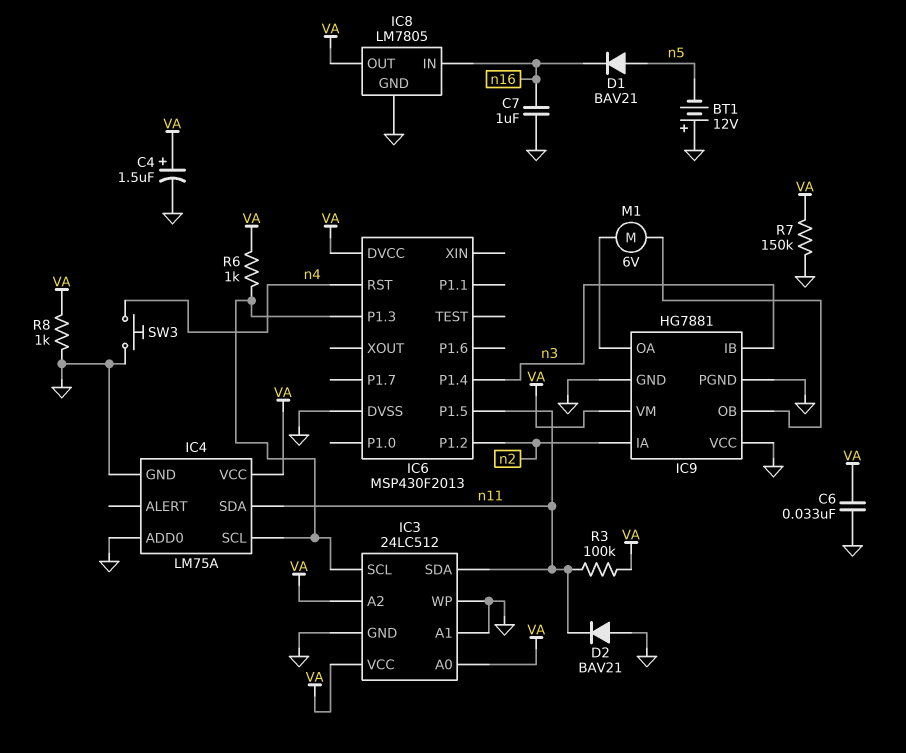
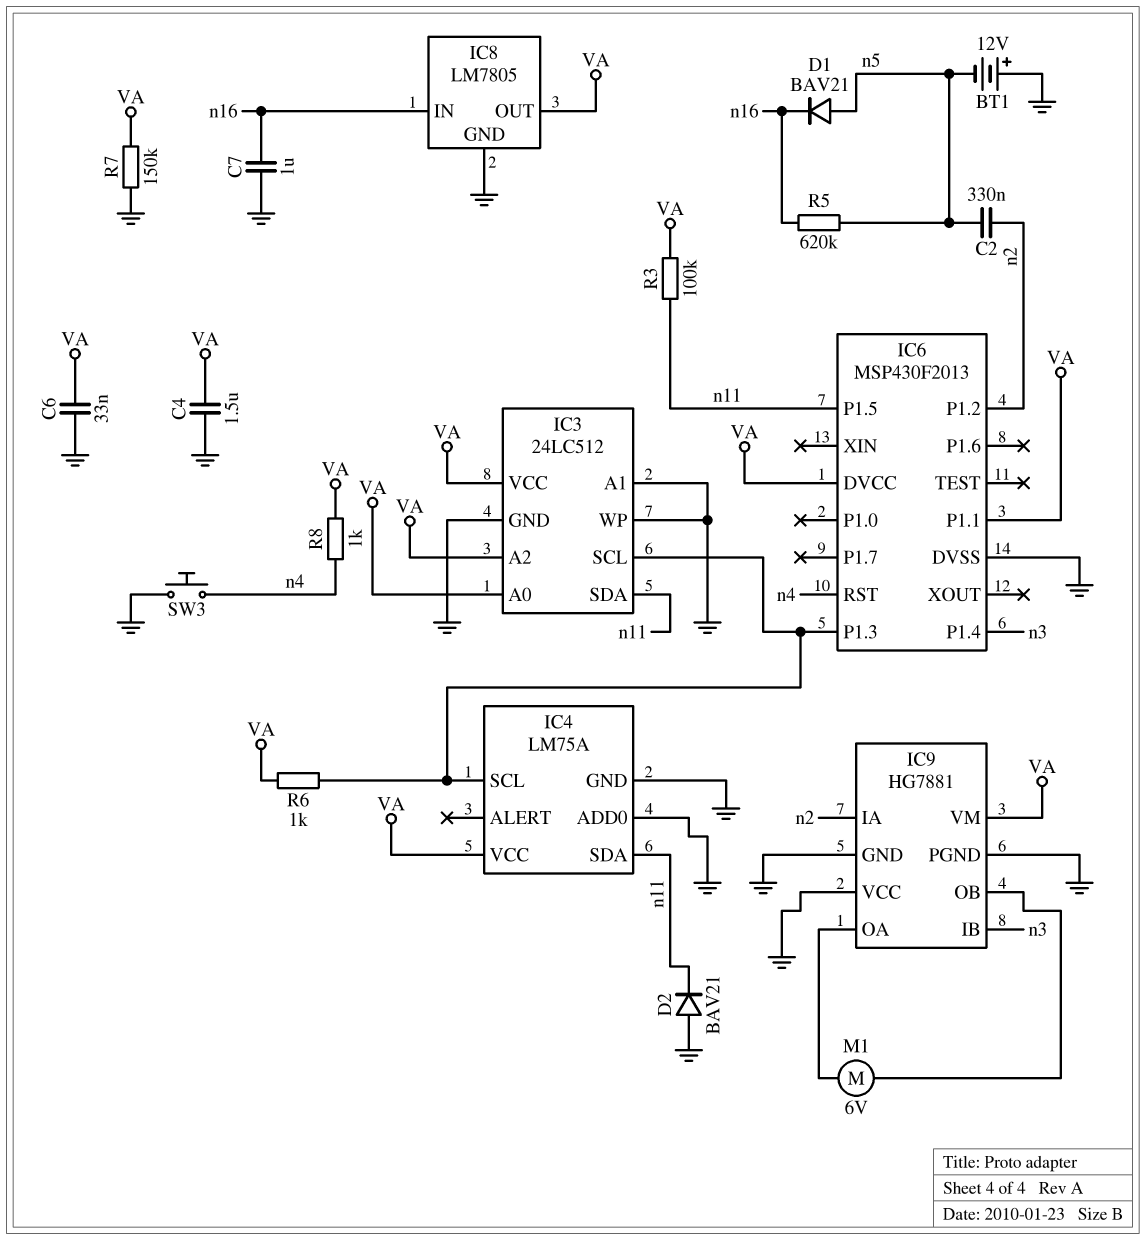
C2: none -> 330nF (n2, n5)
C4: 1.5uF (plus VA, minus GND) -> 1.5uF (GND, VA)
IC6 pin P1.1: none -> VA
R5: none -> 620k (n5, n16)
R8: 1k (GND, VA) -> 1k (VA, n4)

